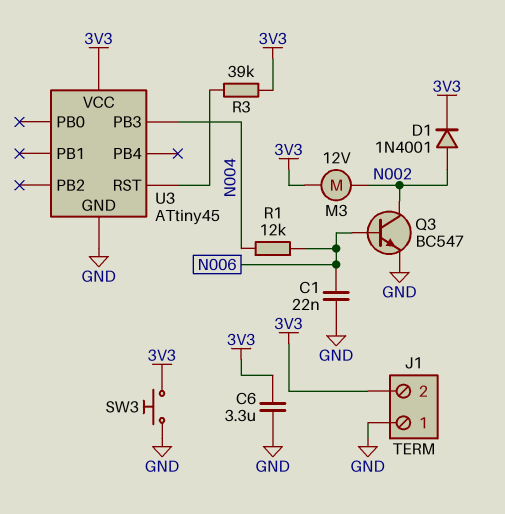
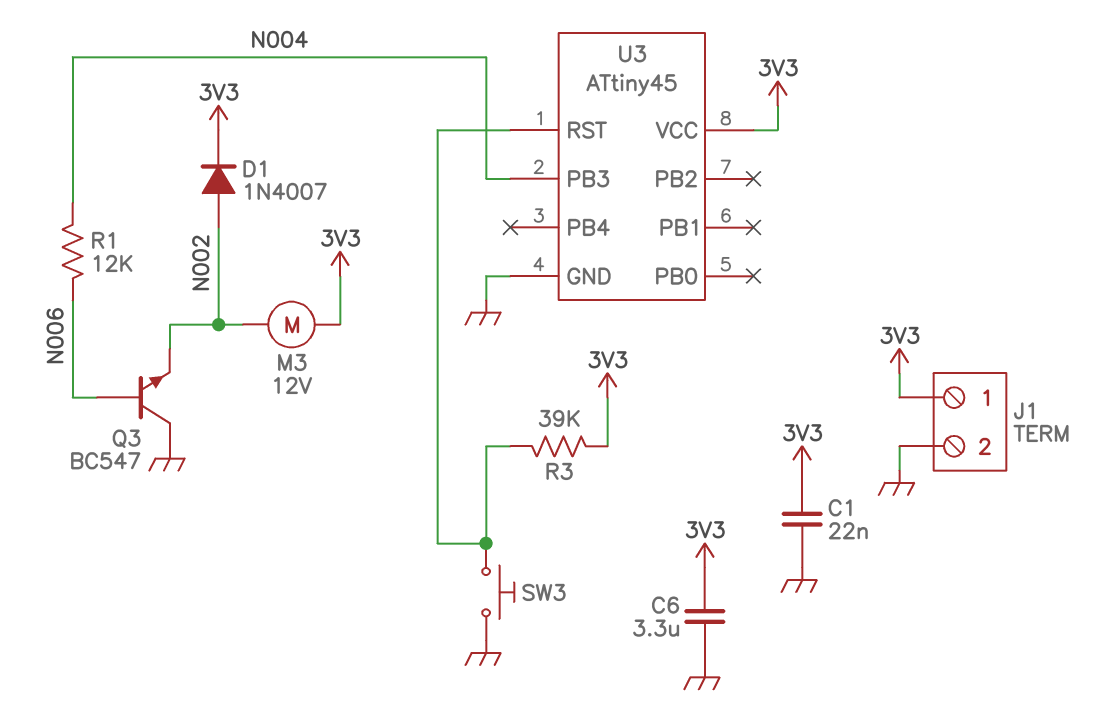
C1: 22nF (GND, N006) -> 22nF (3V3, GND)
D1: diode 1N4001 (A N002, K 3V3) -> diode 1N4007 (A N002, K 3V3)
J1 pin 1: GND -> 3V3
J1 pin 2: 3V3 -> GND
Q3: NPN BC547 (B N006, C N002, E GND) -> NPN BC547 (B N006, C GND, E N002)
SW3: button (3V3, GND) -> button (GND, U3/RST)

